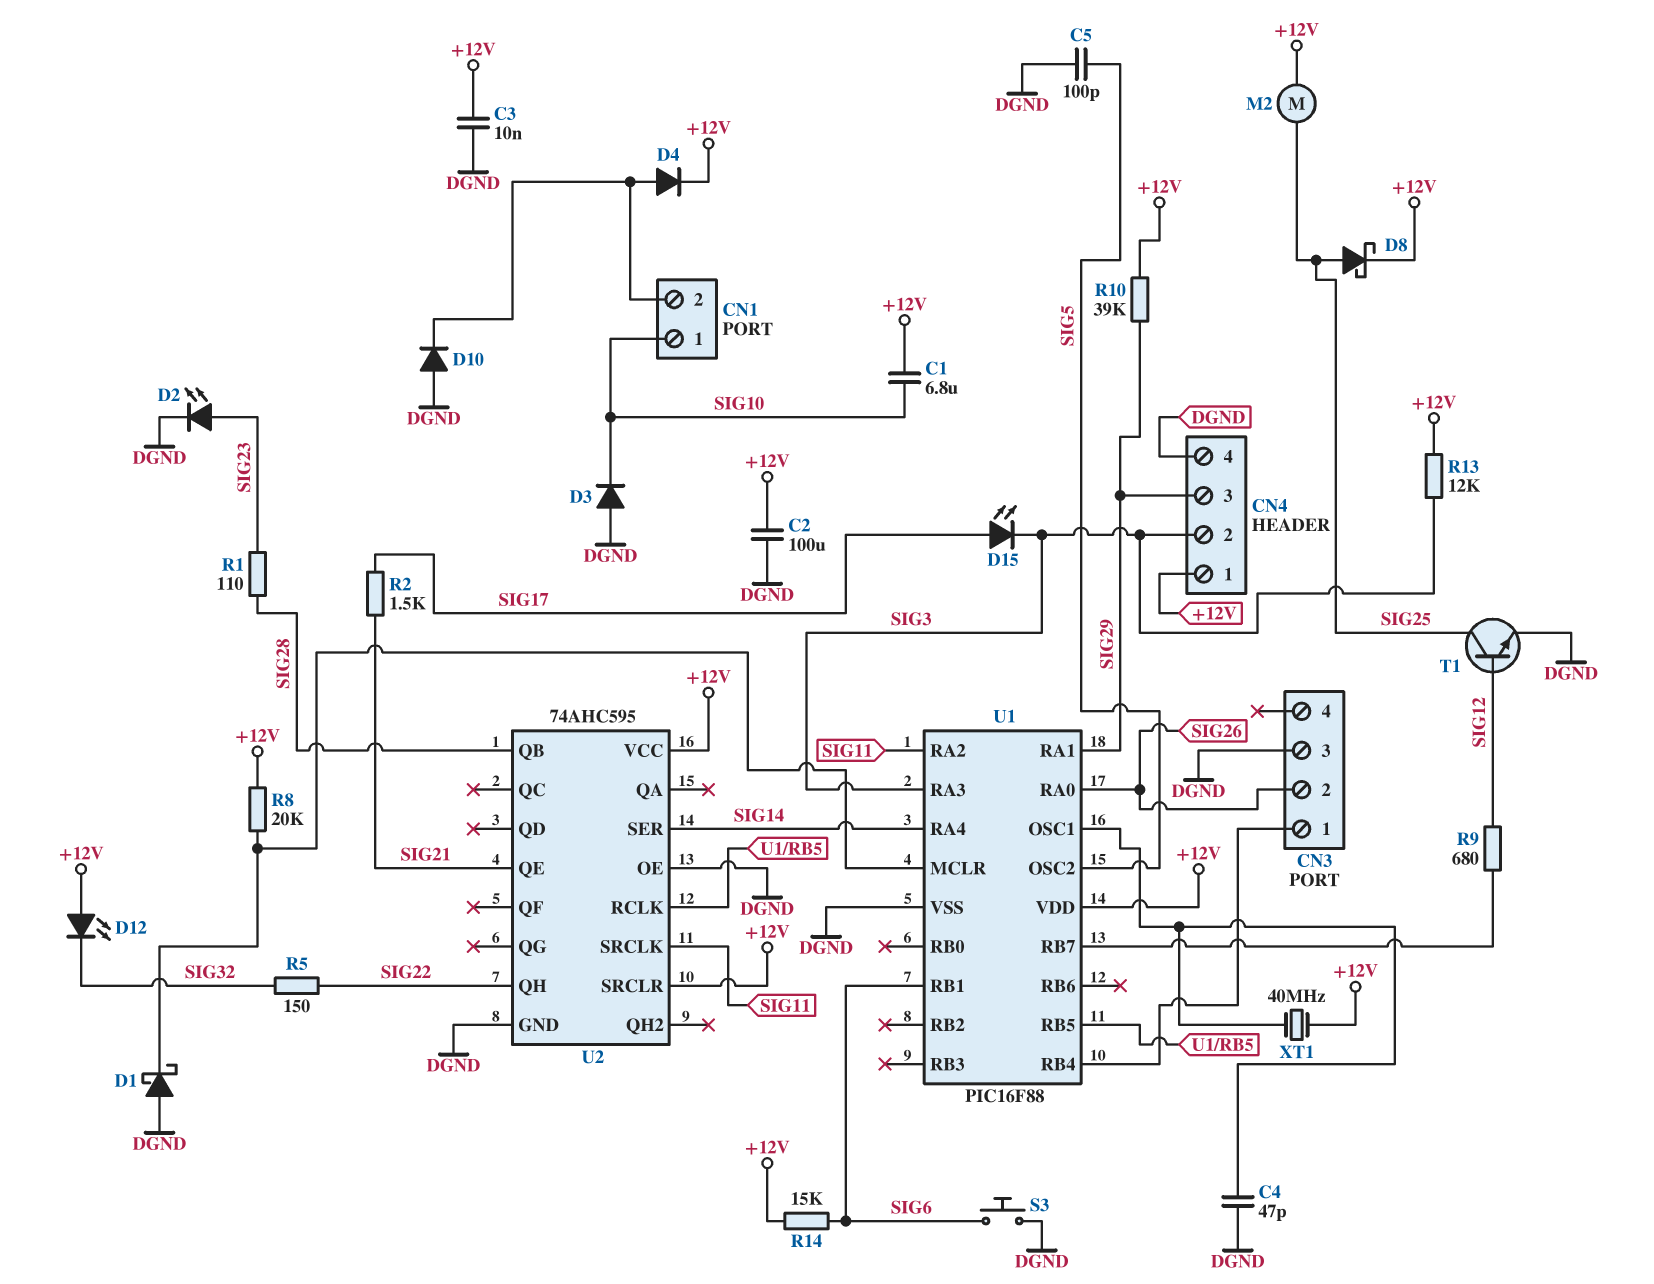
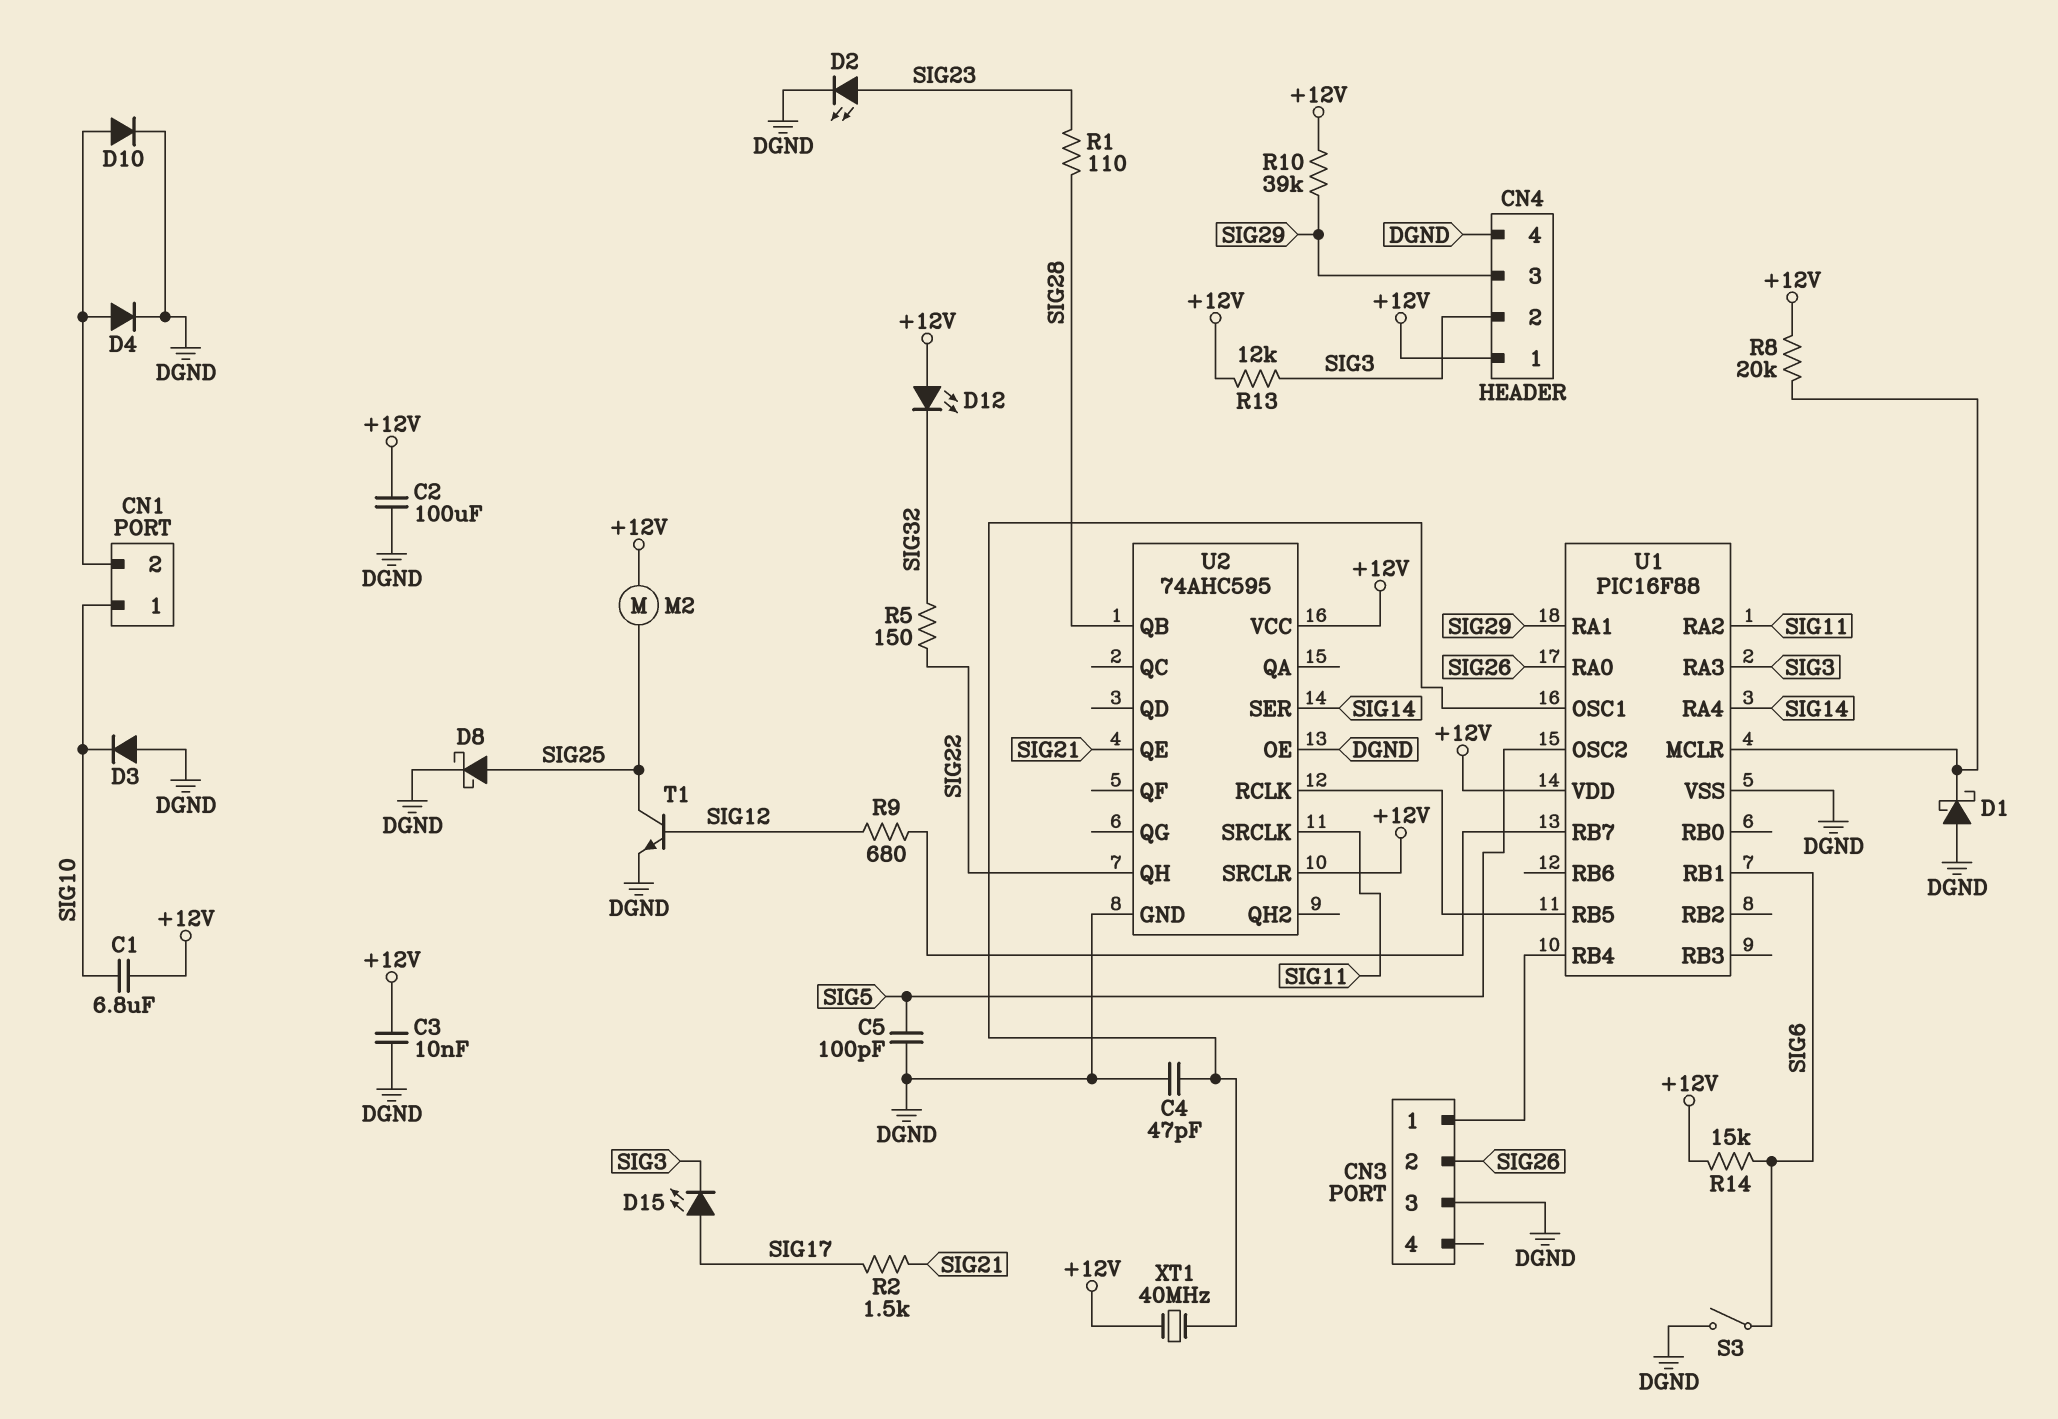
D4: diode (A CN1/2, K +12V) -> diode (A CN1/2, K DGND)
D8: schottky (A SIG25, K +12V) -> schottky (A SIG25, K DGND)
D10: diode (A DGND, K CN1/2) -> diode (A CN1/2, K DGND)
S3: button (DGND, SIG6) -> switch (DGND, SIG6)

